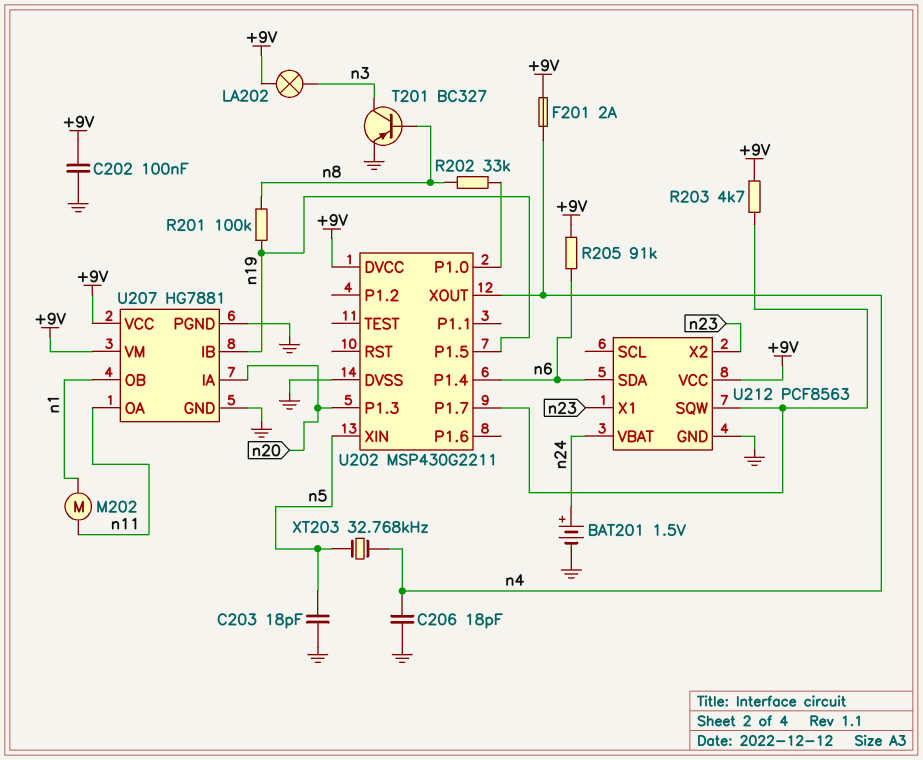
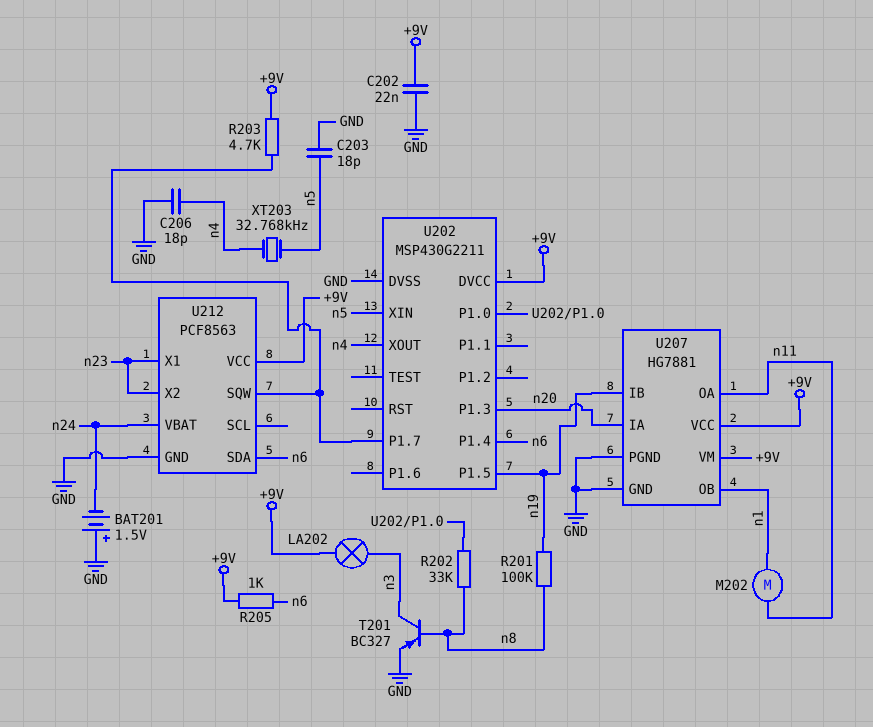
BAT201: 1.5V (plus n24, minus GND) -> 1.5V (plus GND, minus n24)
C202: 100nF (+9V, GND) -> 22nF (+9V, GND)
F201: 2A (+9V, n4) -> none
R205: 91k (+9V, n6) -> 1k (+9V, n6)

